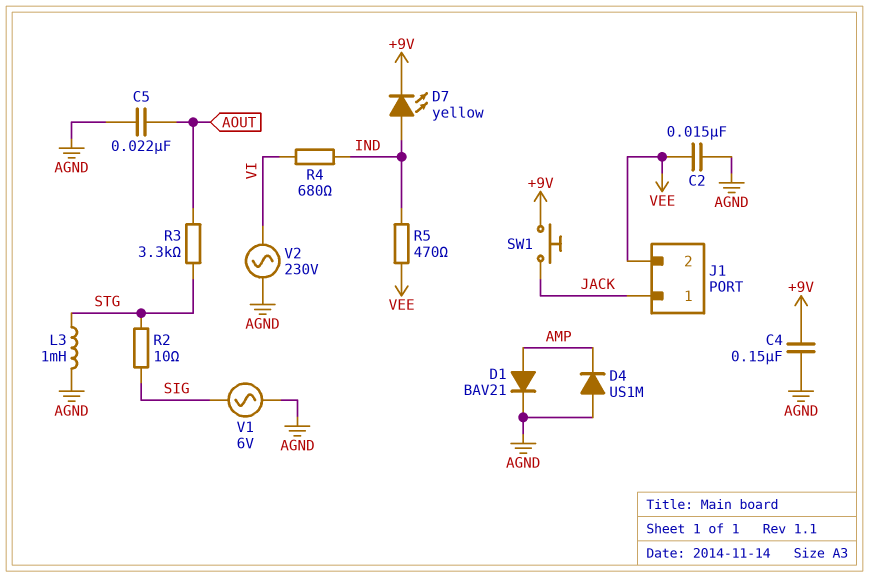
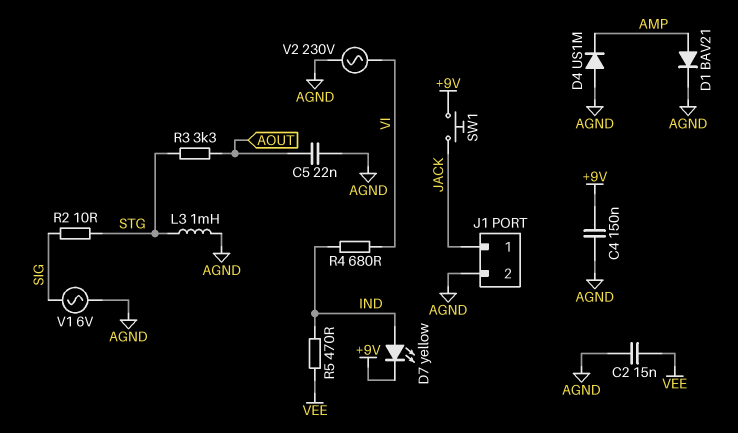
J1 pin 2: VEE -> AGND

